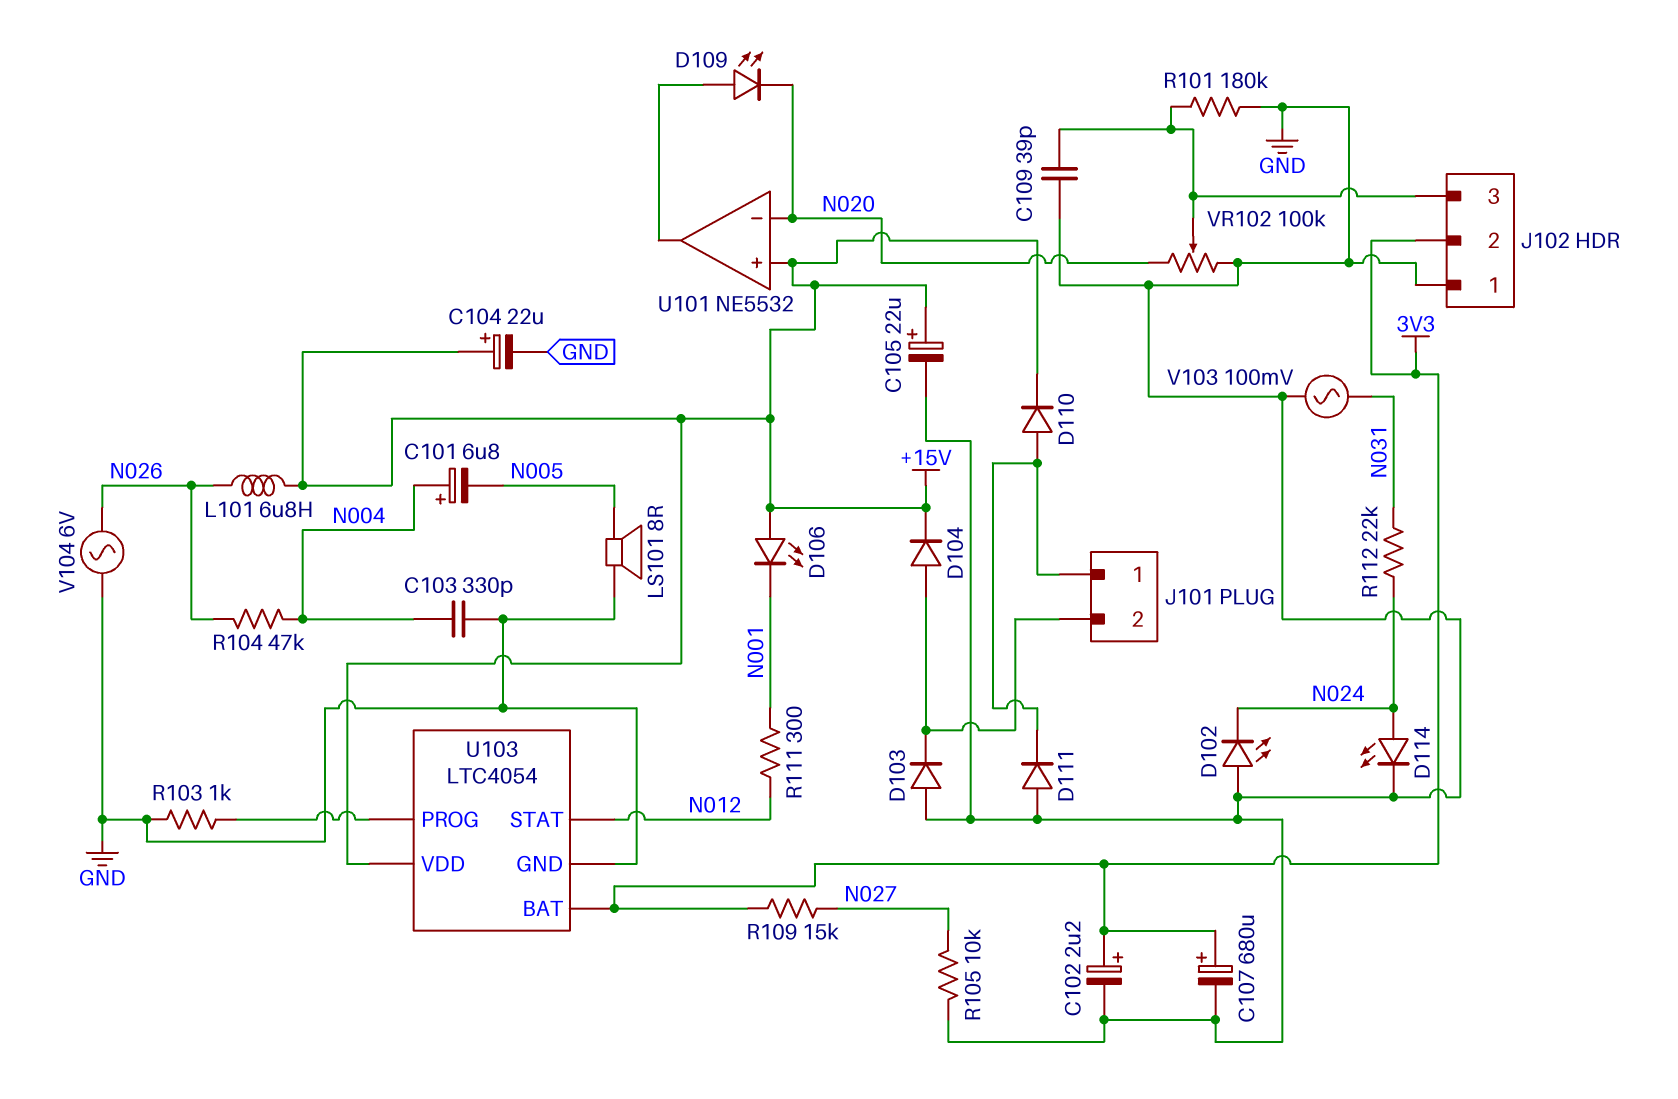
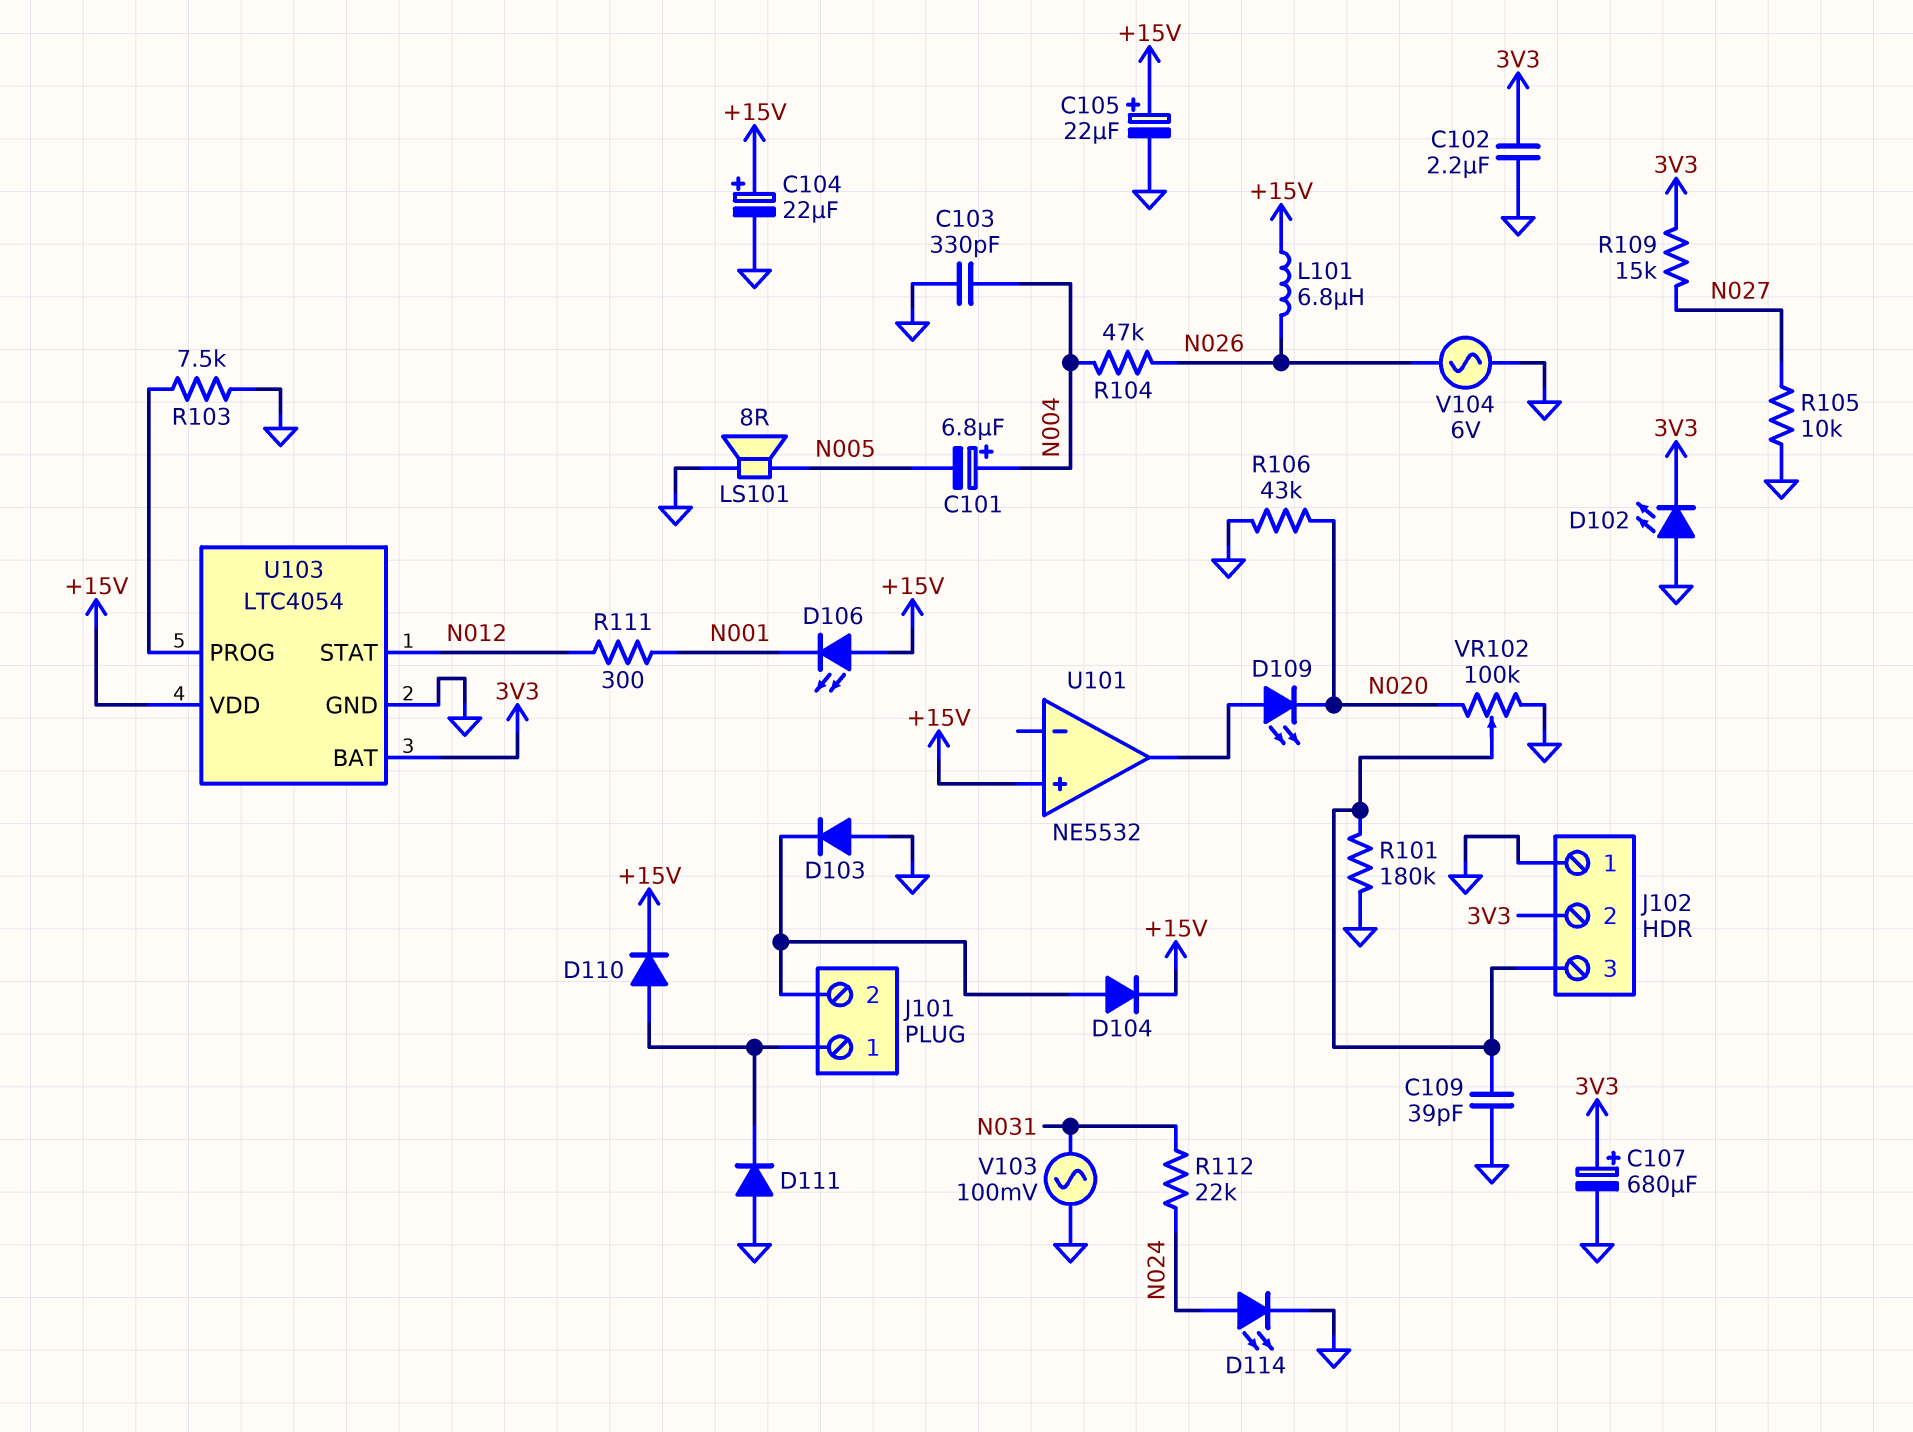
C102: 2.2uF (plus 3V3, minus GND) -> 2.2uF (3V3, GND)
D102: LED (A GND, K N024) -> LED (A GND, K 3V3)
R103: 1k (GND, U103/PROG) -> 7.5k (GND, U103/PROG)
R106: none -> 43k (GND, N020)
U101 pin in-: N020 -> none

